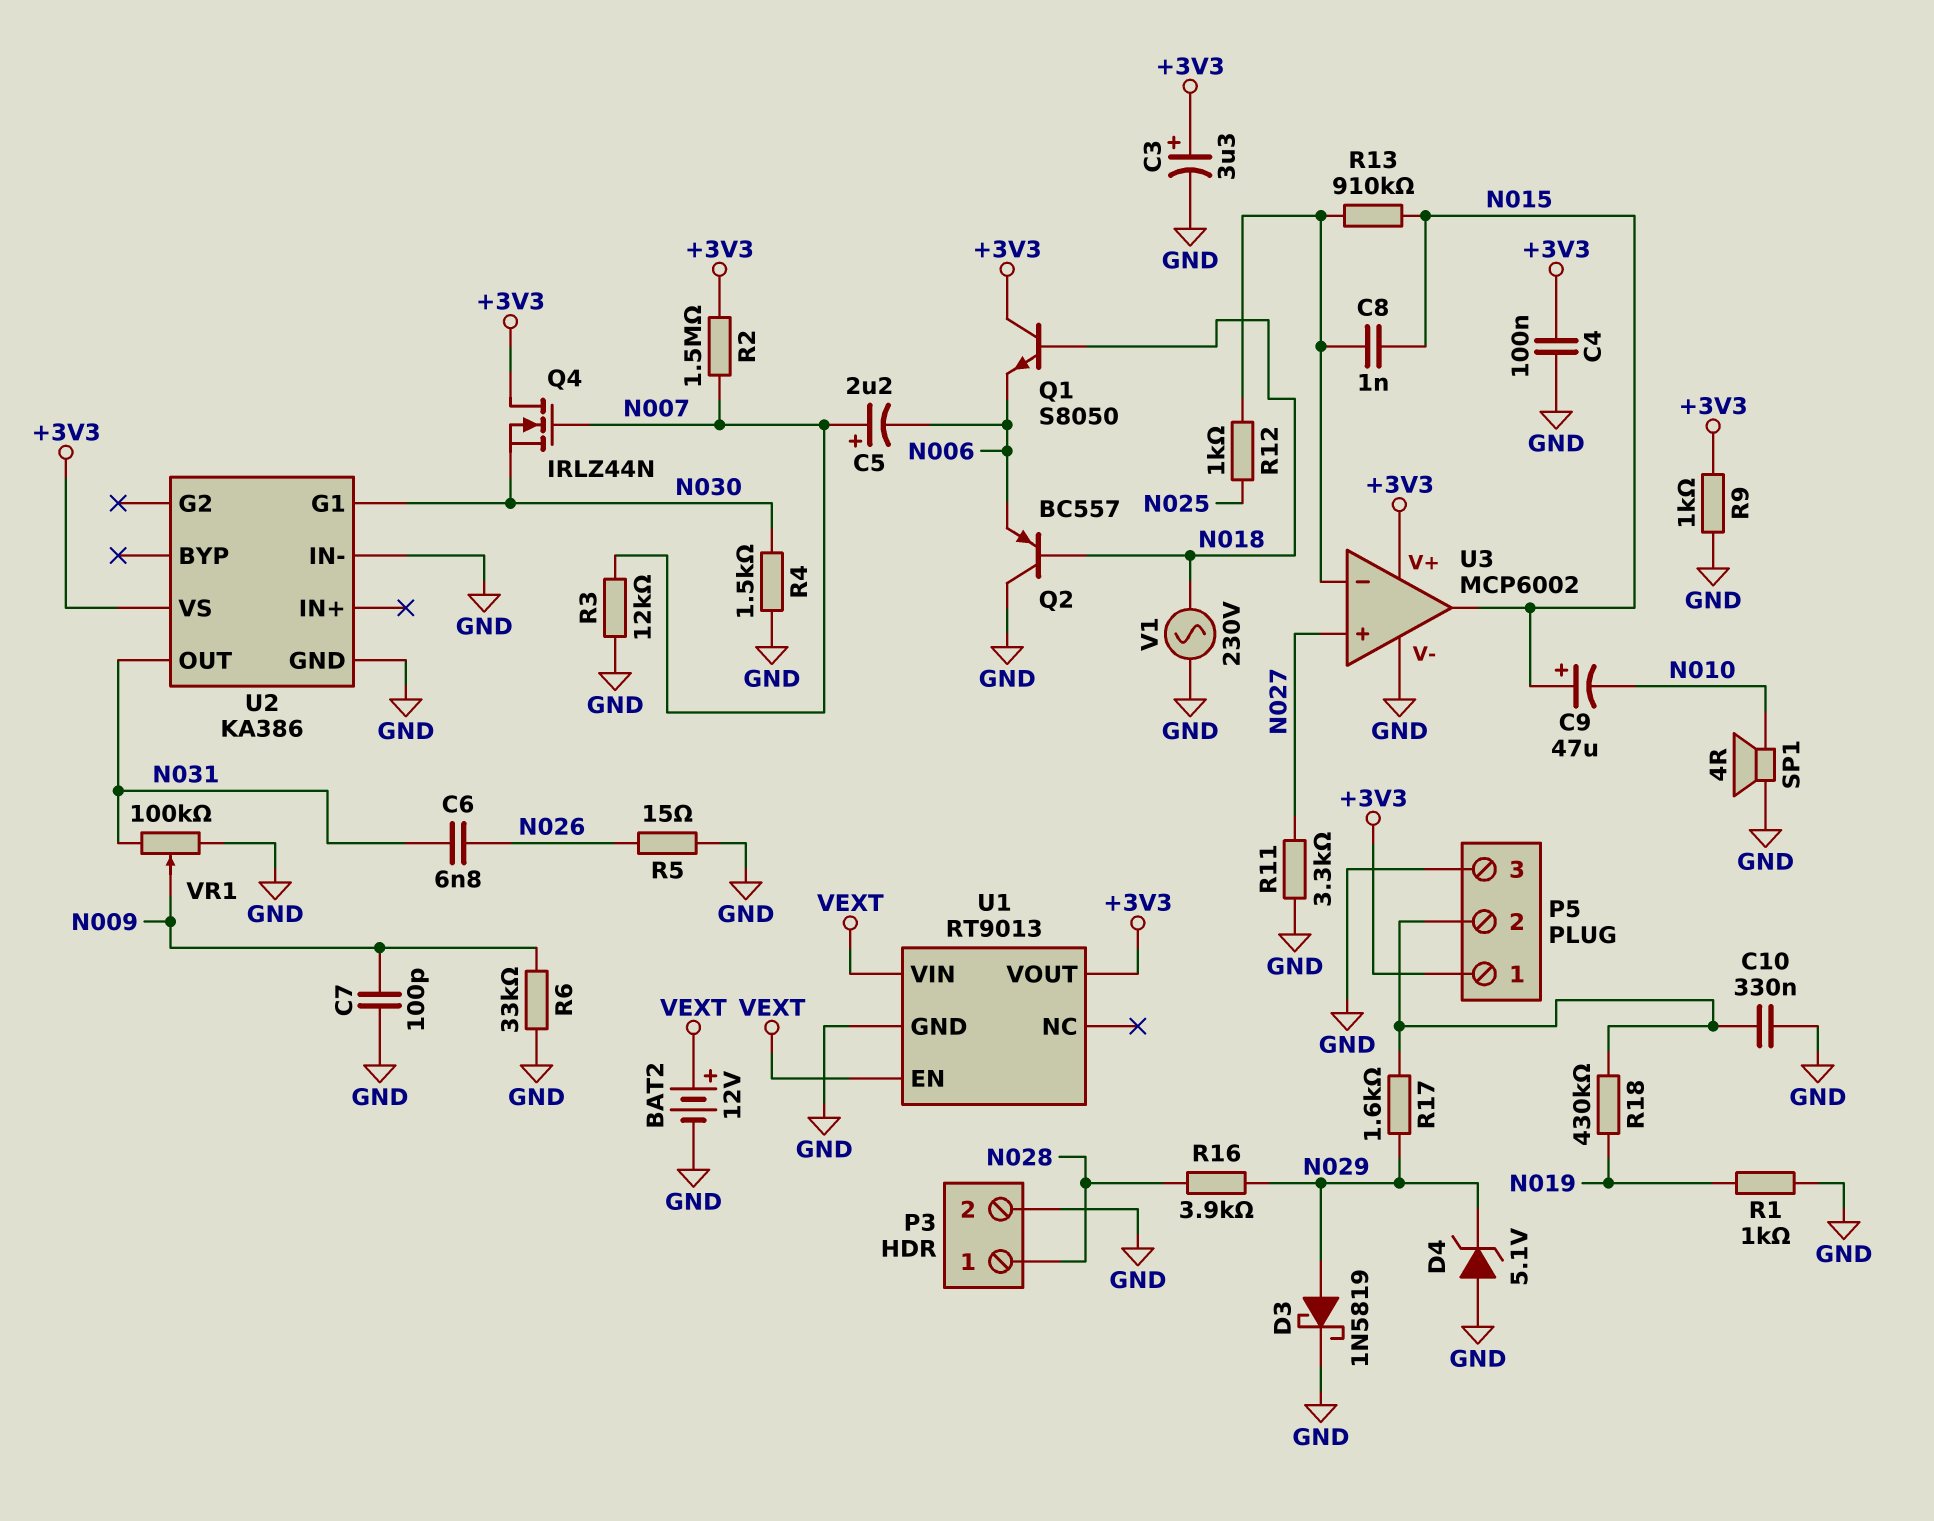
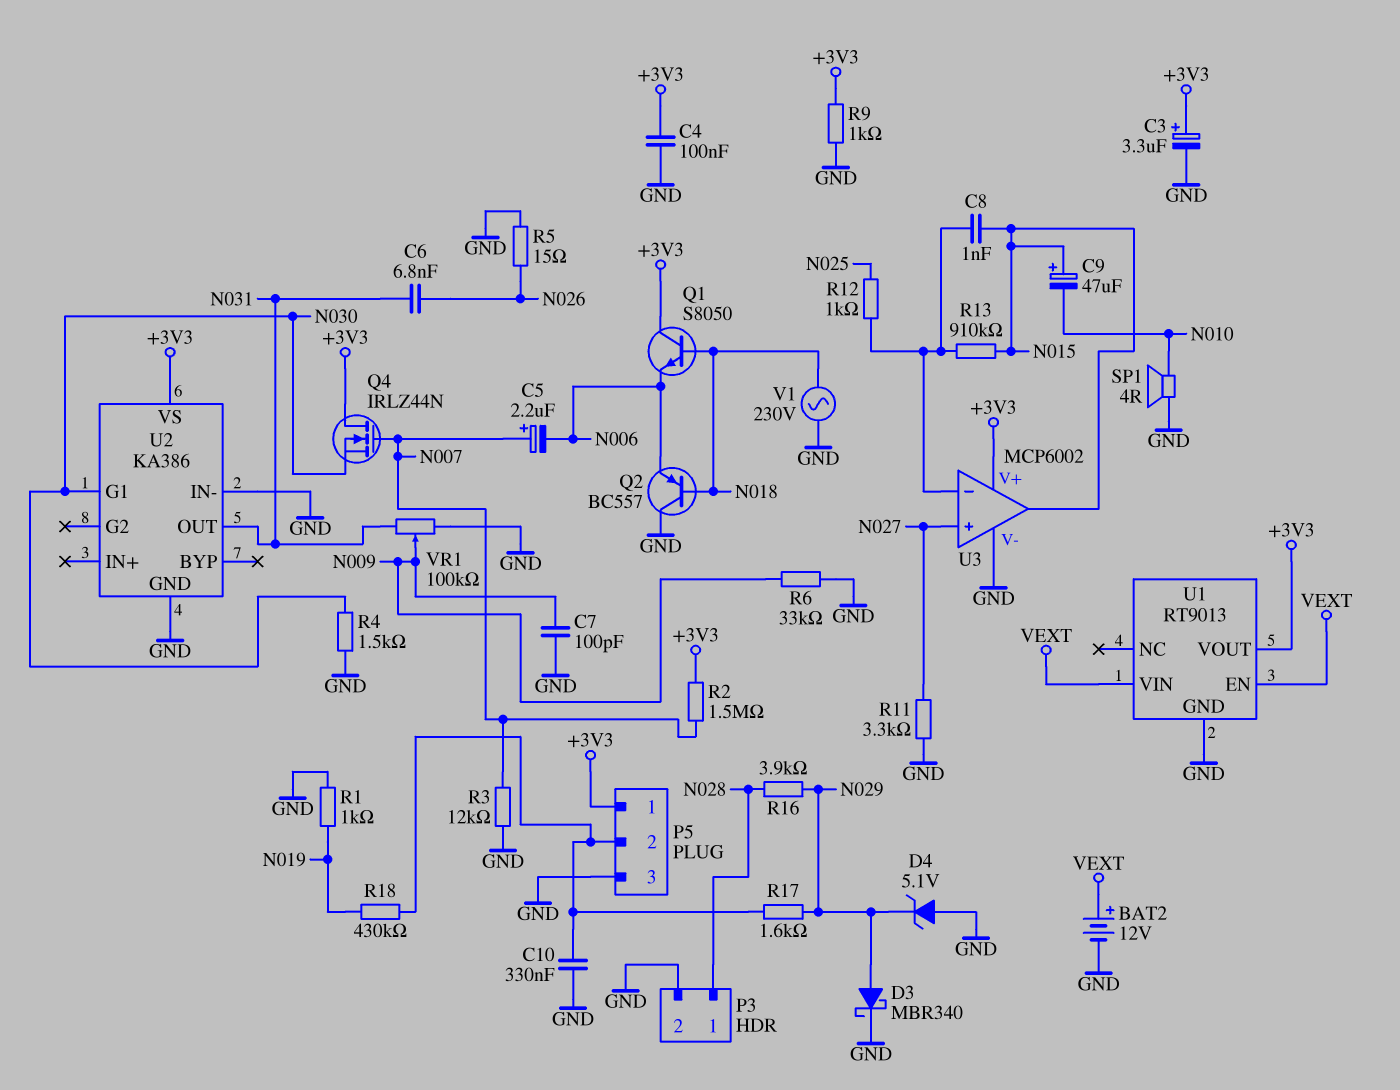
D3: schottky 1N5819 (A N029, K GND) -> schottky MBR340 (A N029, K GND)

